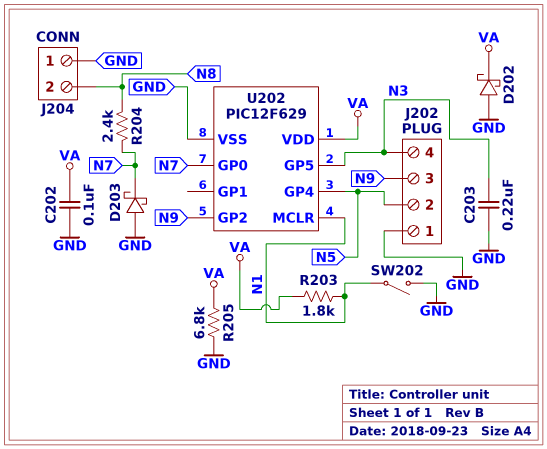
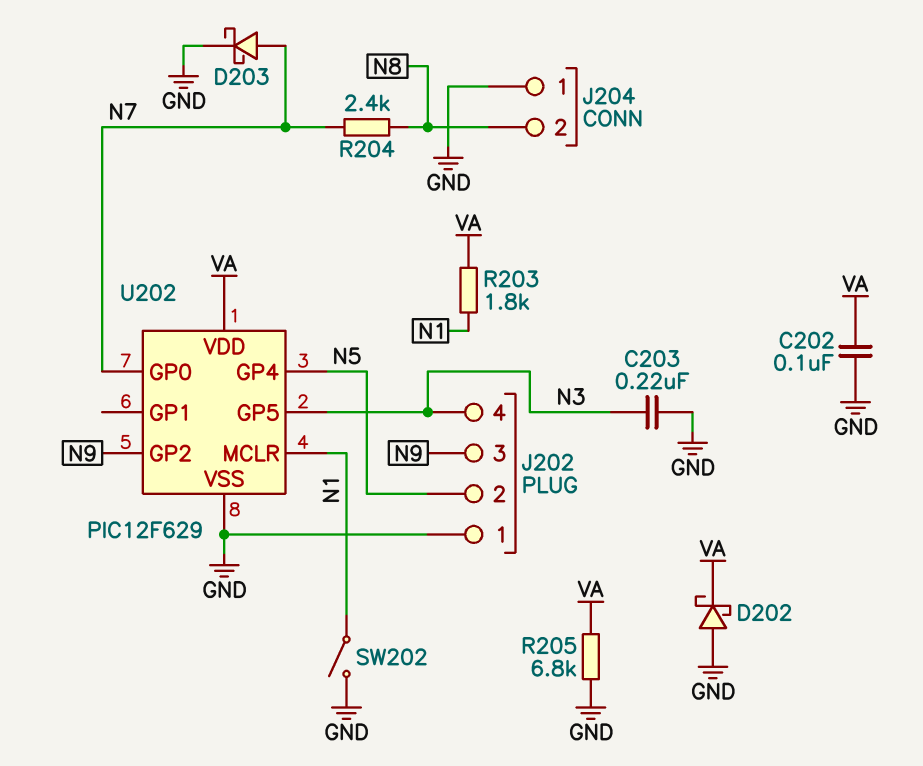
D203: schottky (A GND, K N7) -> schottky (A N7, K GND)

